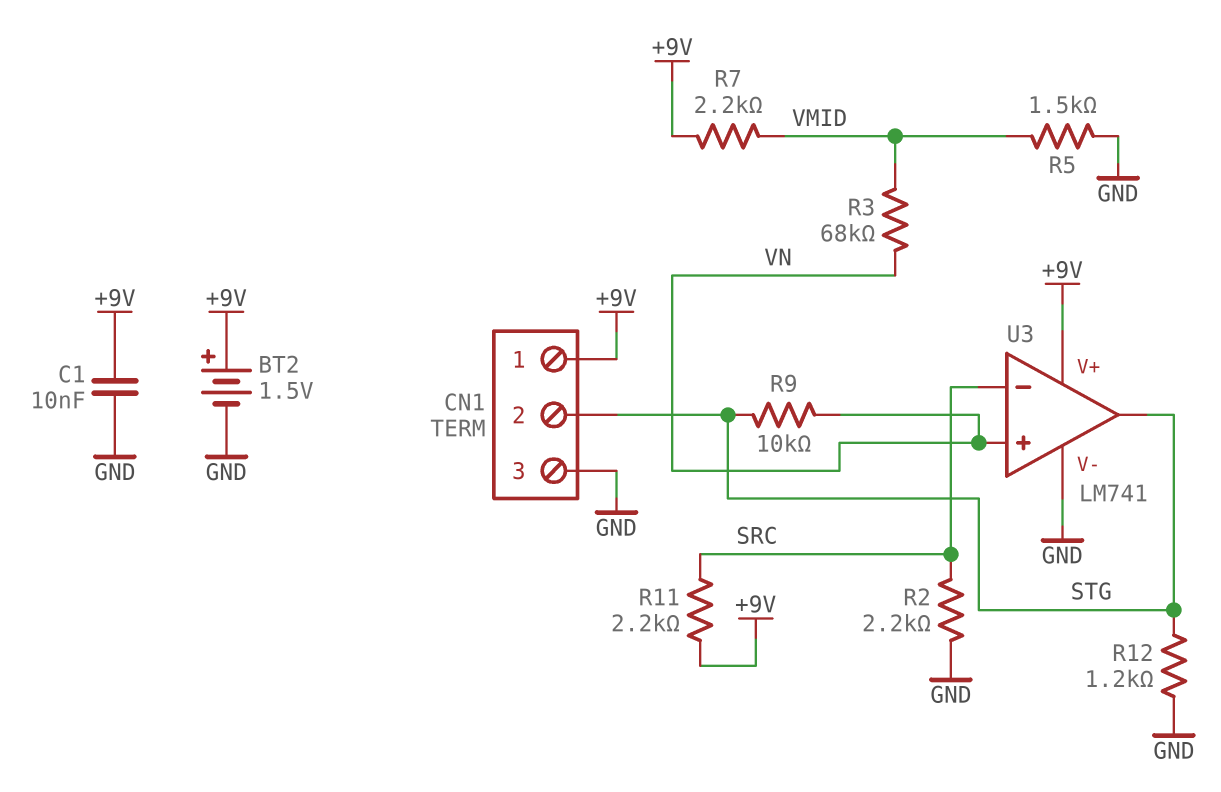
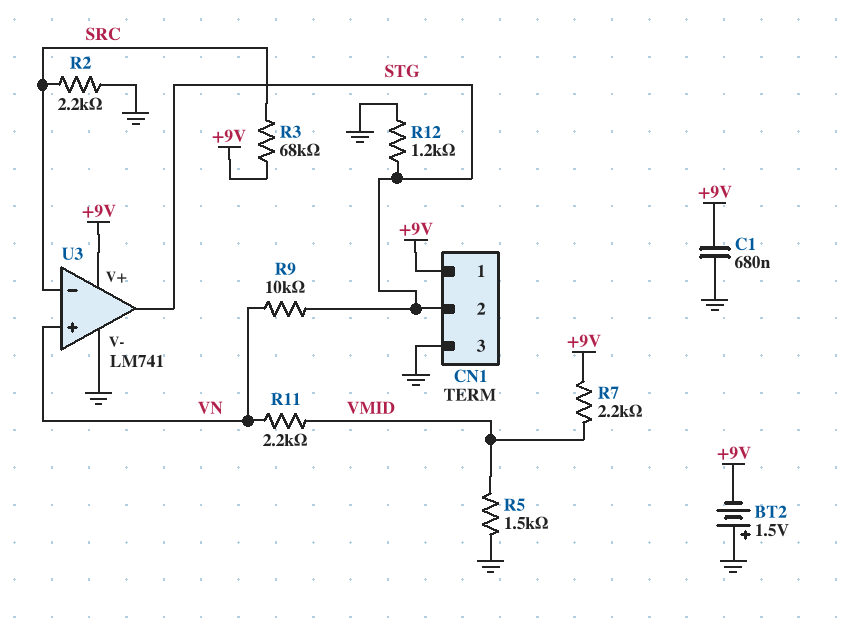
BT2: 1.5V (plus +9V, minus GND) -> 1.5V (plus GND, minus +9V)
C1: 10nF (+9V, GND) -> 680nF (+9V, GND)
R3: 68k (VMID, VN) -> 68k (+9V, SRC)
R11: 2.2k (+9V, SRC) -> 2.2k (VMID, VN)

